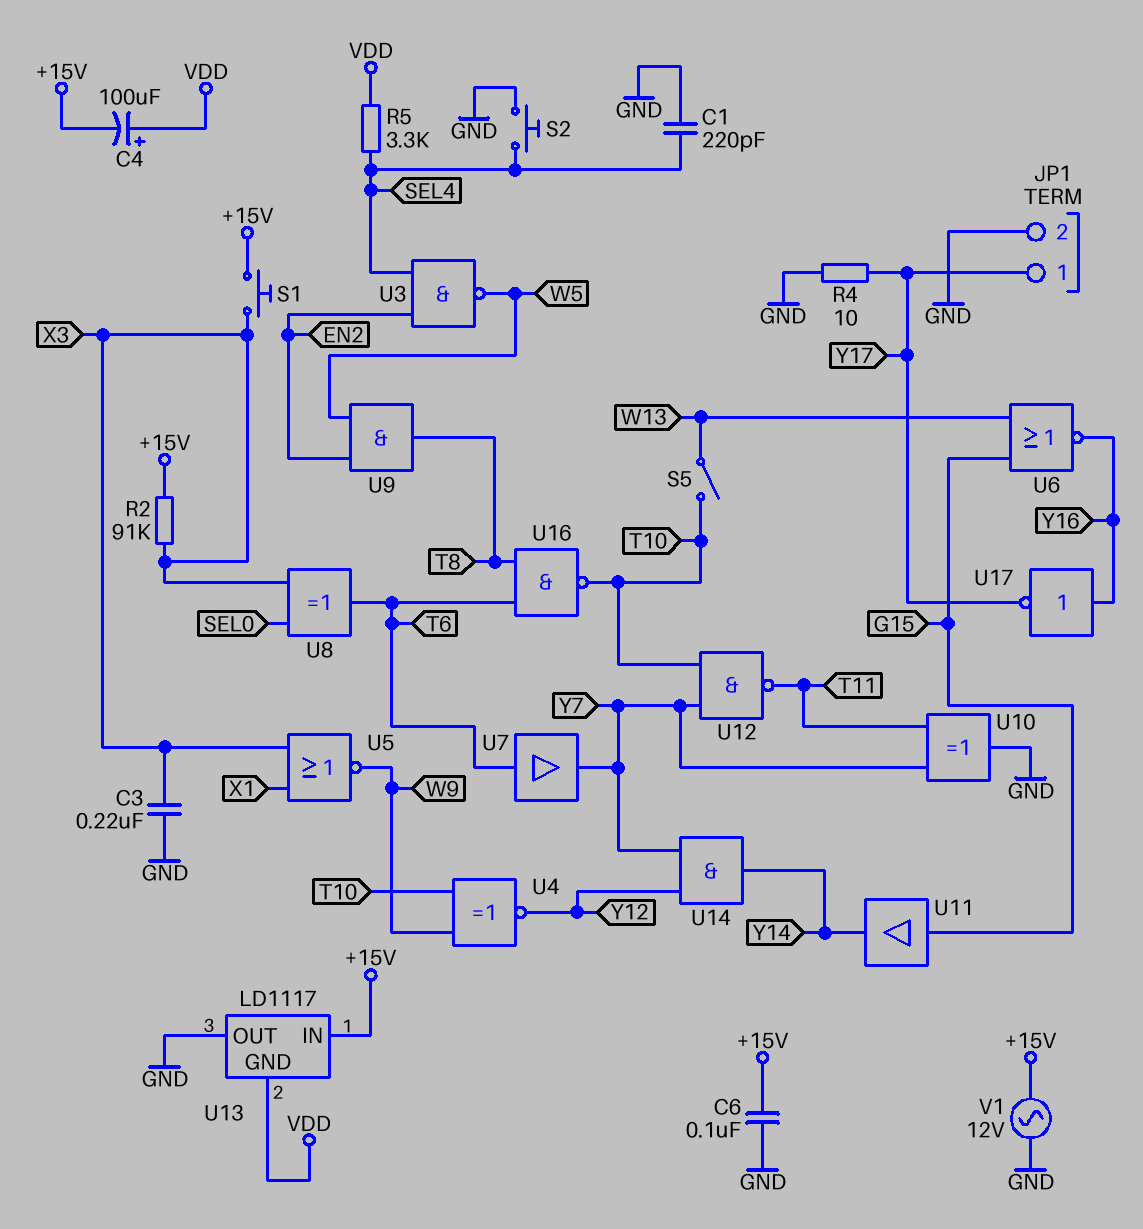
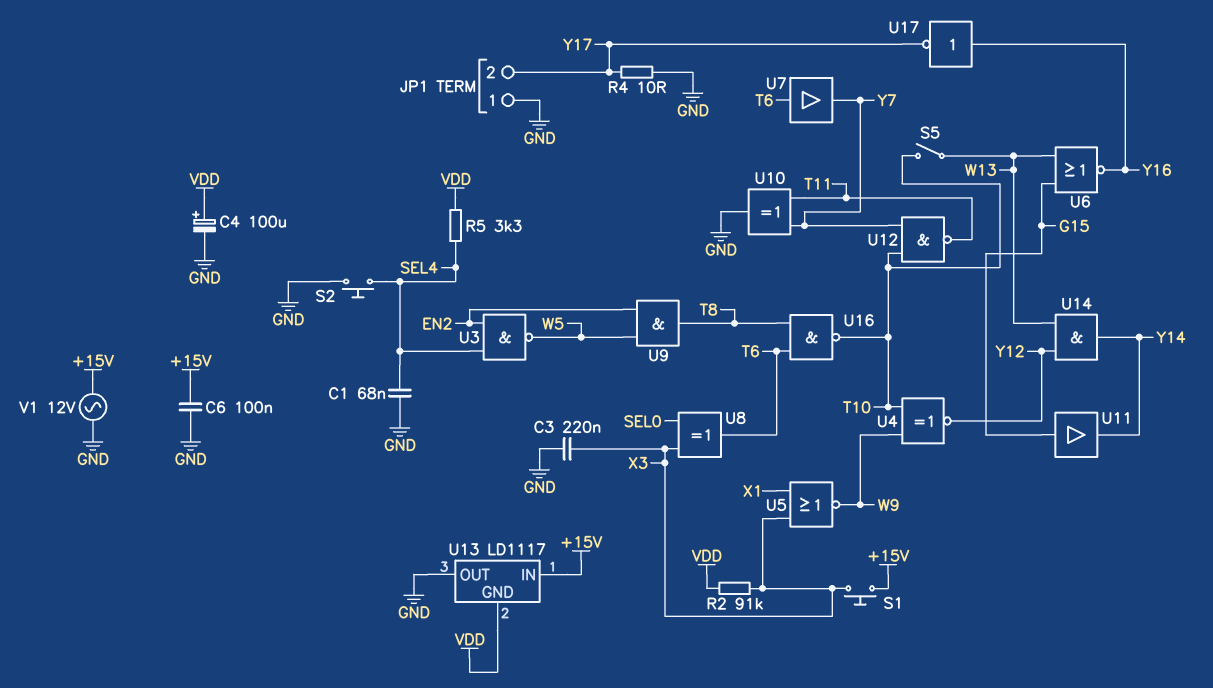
C1: 220pF (GND, SEL4) -> 68nF (GND, SEL4)
C4: 100uF (plus VDD, minus +15V) -> 100uF (plus VDD, minus GND)
JP1 pin 1: Y17 -> GND
JP1 pin 2: GND -> Y17
R2: 91k (+15V, X3) -> 91k (VDD, X3)
U14: AND (in Y7, in Y12, out Y14) -> AND (in W13, in Y12, out Y14)

